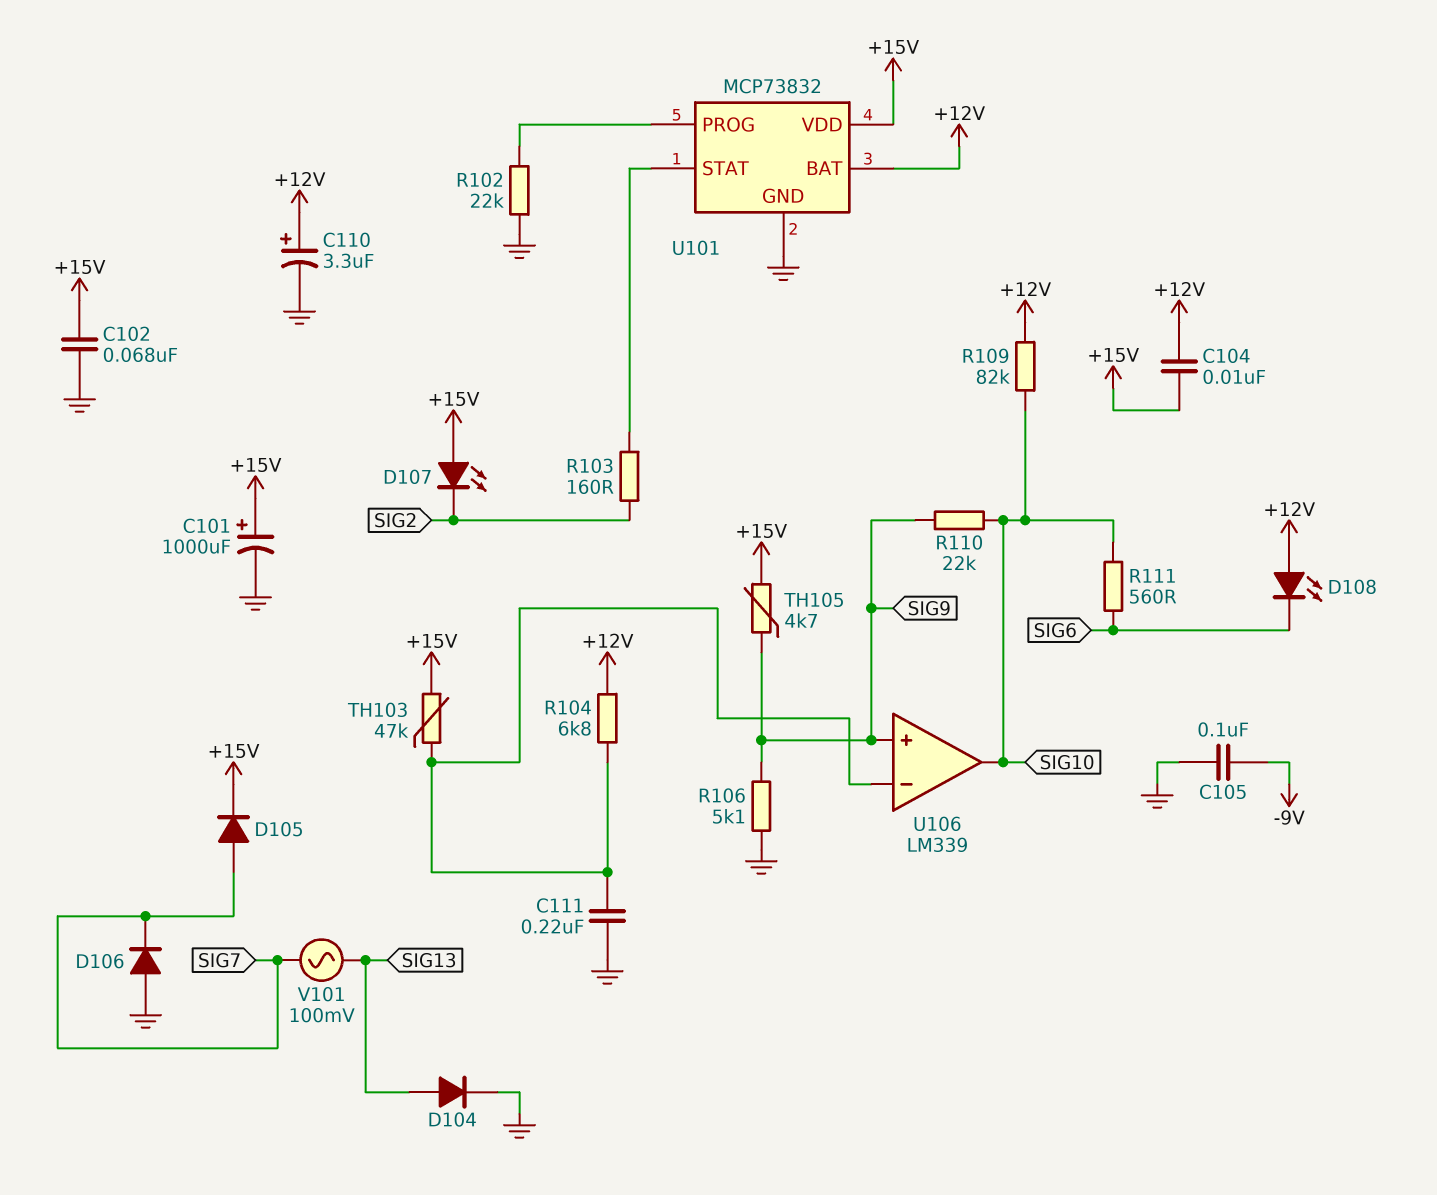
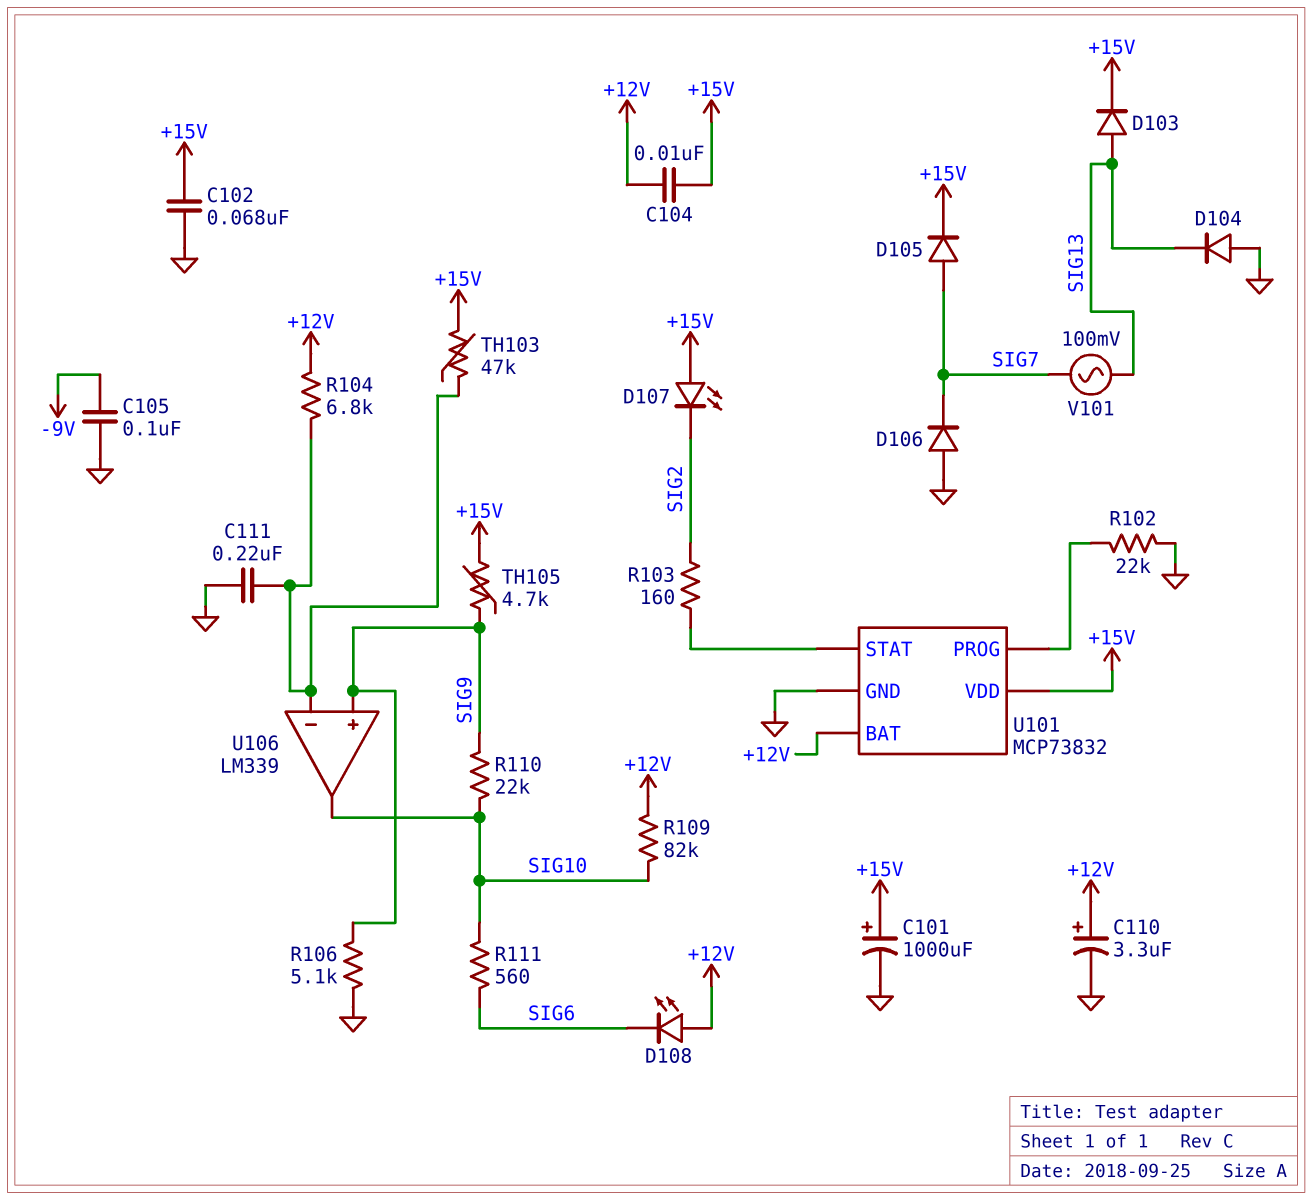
D103: none -> diode (A SIG13, K +15V)
D104: diode (A SIG13, K GND) -> diode (A GND, K SIG13)

